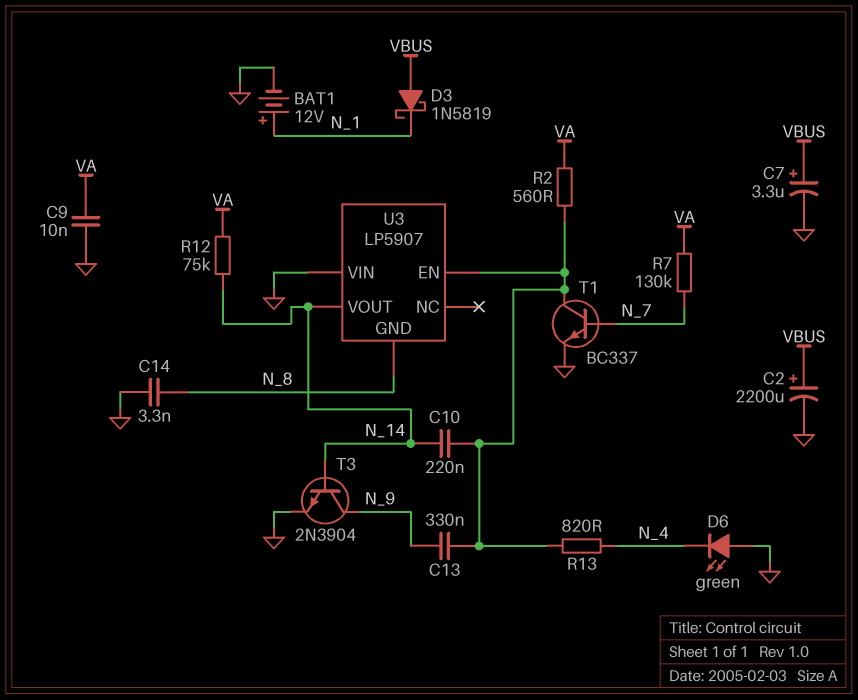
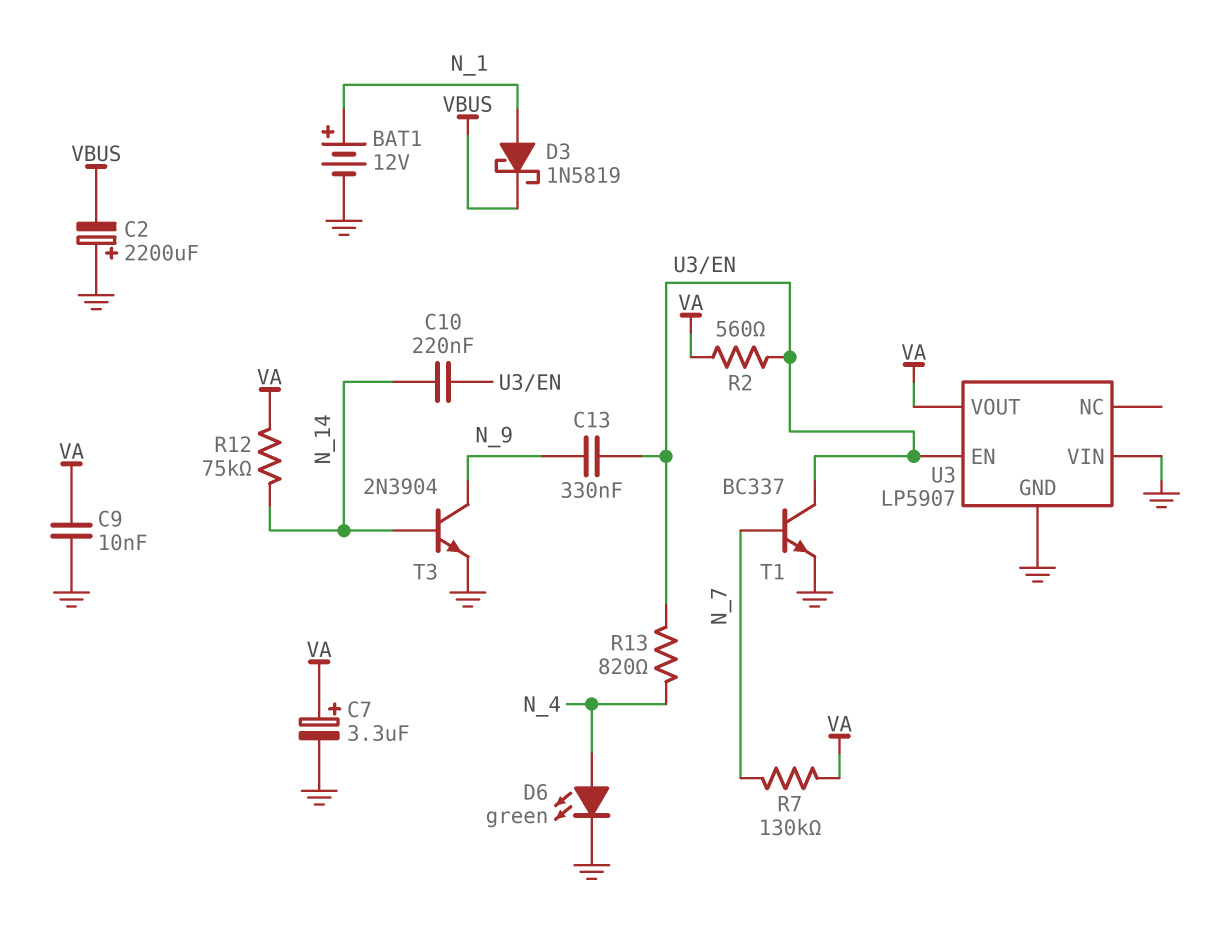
C2: 2200uF (plus VBUS, minus GND) -> 2200uF (plus GND, minus VBUS)
C7: 3.3uF (plus VBUS, minus GND) -> 3.3uF (plus VA, minus GND)
C14: 3.3nF (GND, N_8) -> none
D3: schottky 1N5819 (A VBUS, K N_1) -> schottky 1N5819 (A N_1, K VBUS)
D6: LED green (A GND, K N_4) -> LED green (A N_4, K GND)
U3 pin GND: N_8 -> GND
U3 pin VOUT: N_14 -> VA

